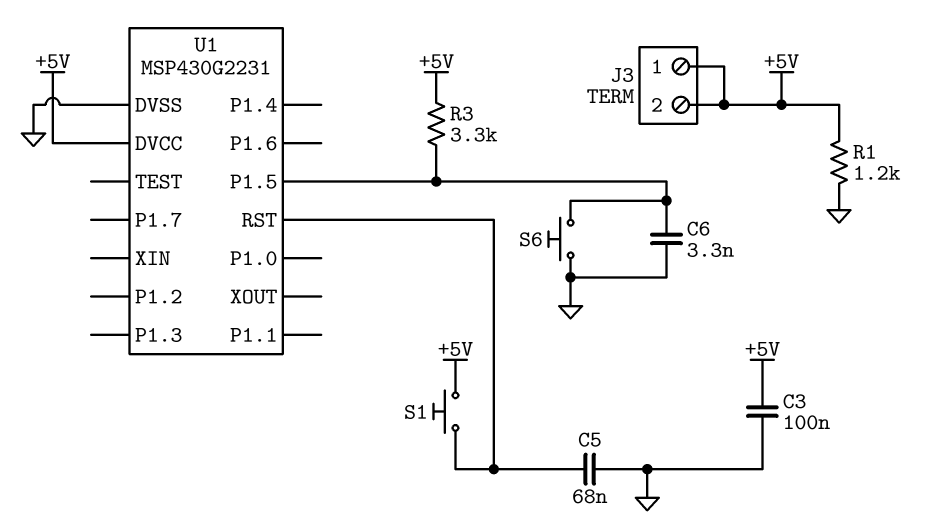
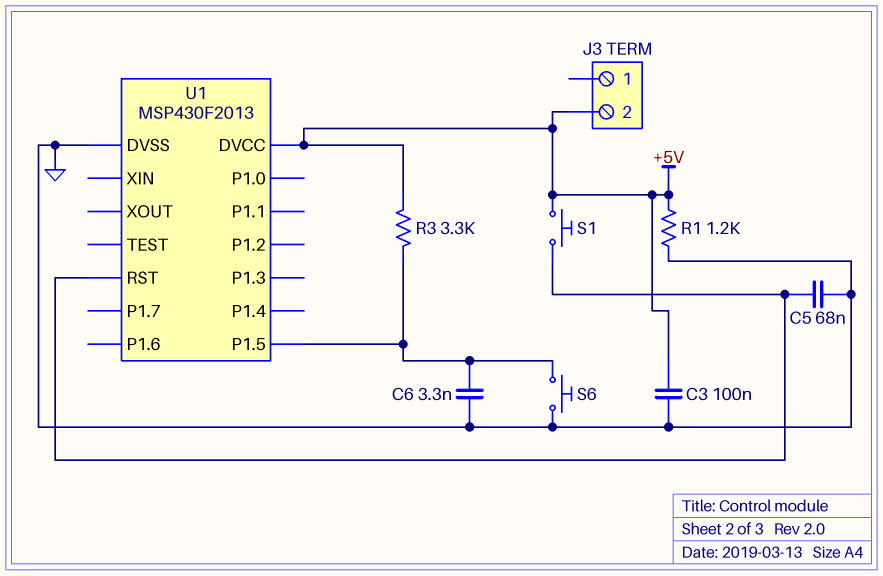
J3 pin 1: +5V -> none
U1: MSP430G2231 -> MSP430F2013

